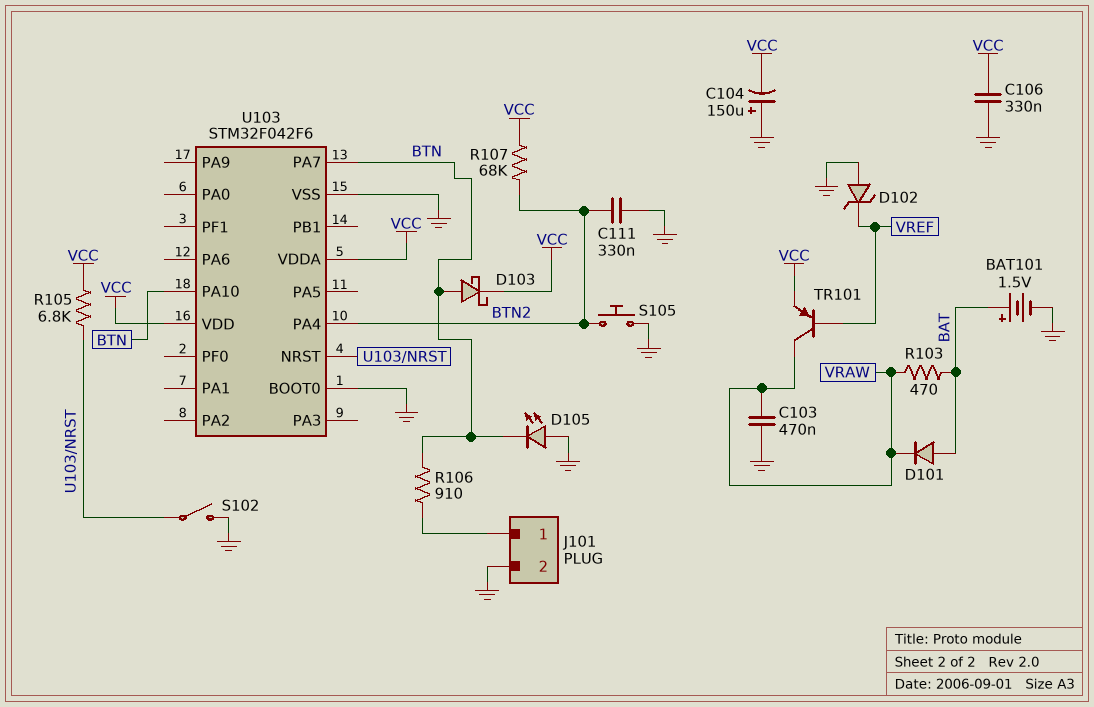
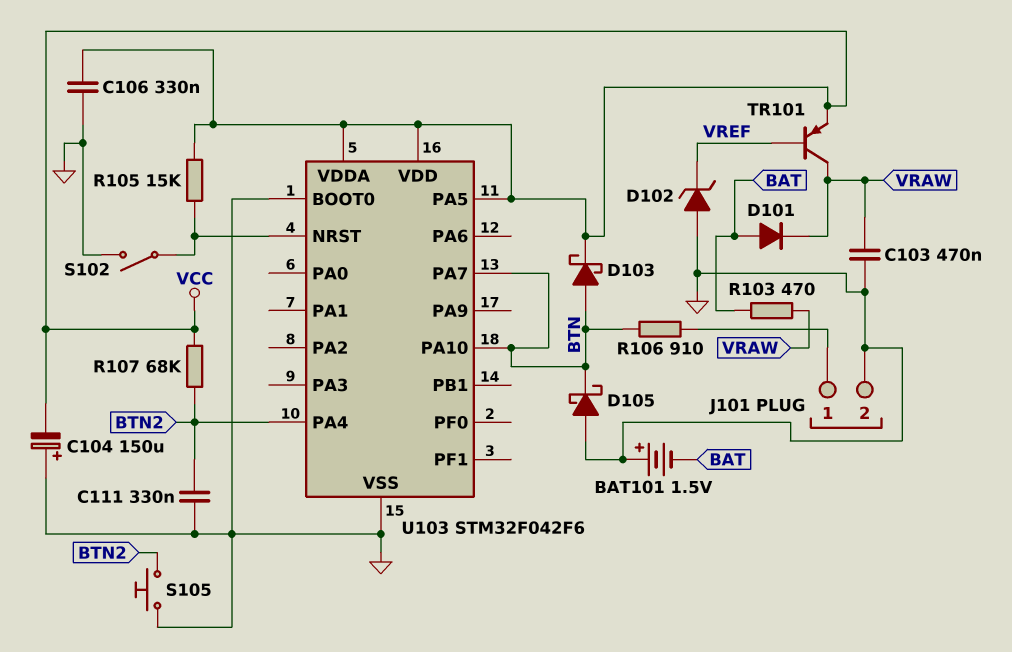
BAT101: 1.5V (plus BAT, minus GND) -> 1.5V (plus GND, minus BAT)
D105: LED (A GND, K BTN) -> schottky (A GND, K BTN)
R105: 6.8k (U103/NRST, VCC) -> 15k (U103/NRST, VCC)
U103 pin PA5: none -> VCC

